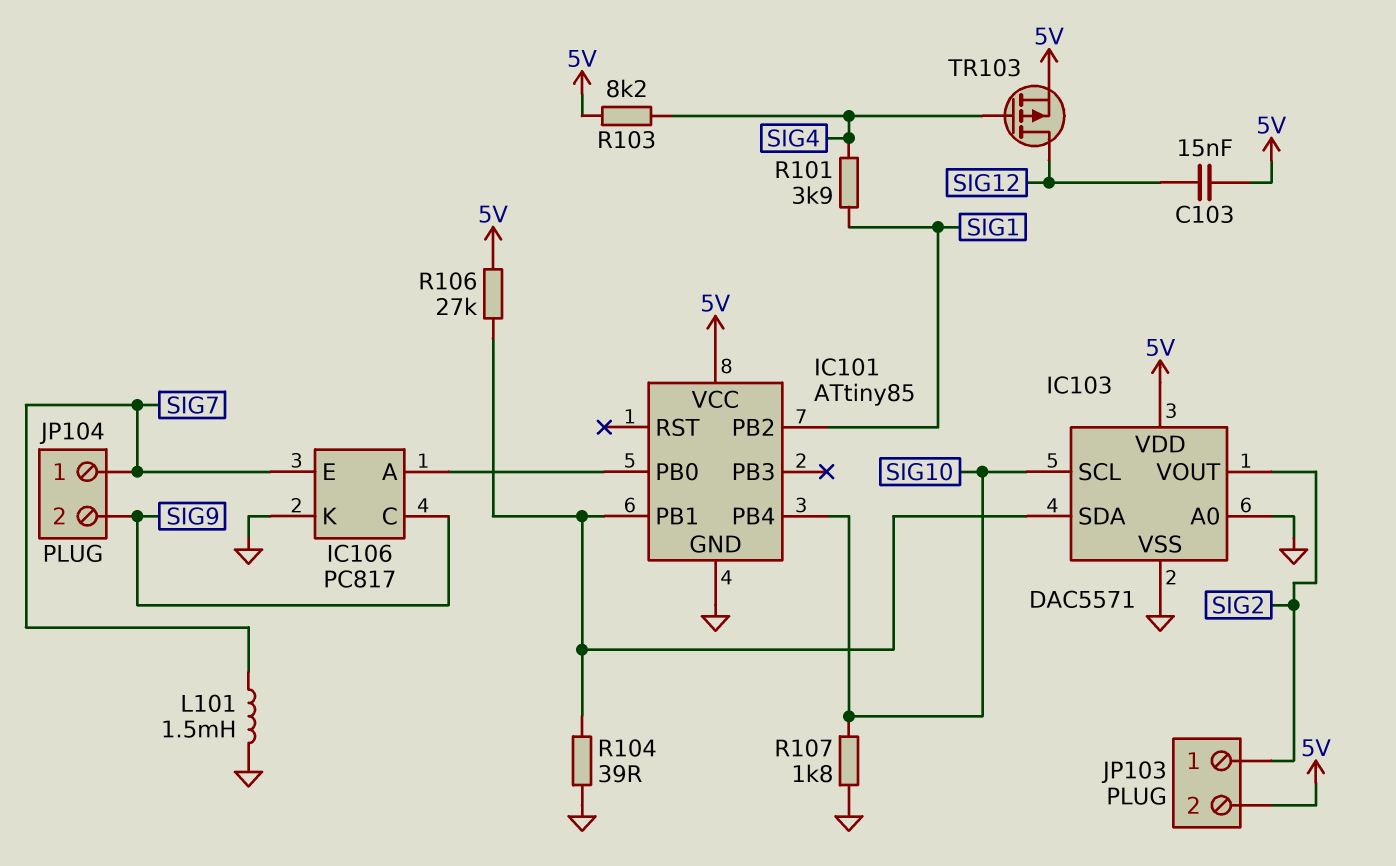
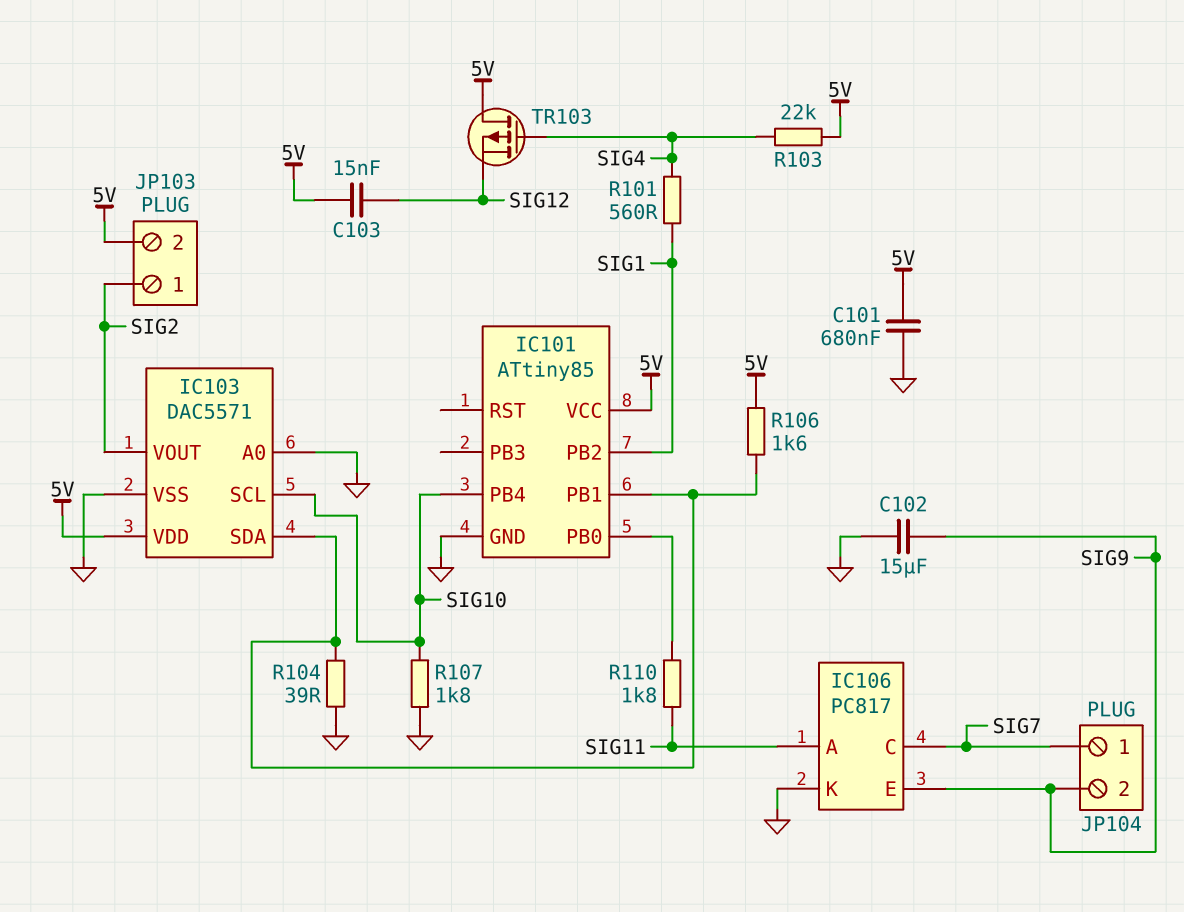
C101: none -> 680nF (5V, GND)
C102: none -> 15uF (GND, SIG9)
IC106 pin A: IC101/PB0 -> SIG11
IC106 pin C: SIG9 -> SIG7
IC106 pin E: SIG7 -> SIG9
L101: 1.5mH (GND, SIG7) -> none
R101: 3.9k (SIG1, SIG4) -> 560 (SIG1, SIG4)
R103: 8.2k (5V, SIG4) -> 22k (5V, SIG4)
R106: 27k (5V, IC101/PB1) -> 1.6k (5V, IC101/PB1)
R110: none -> 1.8k (IC101/PB0, SIG11)
TR103: PMOS (G SIG4, D SIG12, S 5V) -> PMOS (G SIG4, D 5V, S SIG12)

